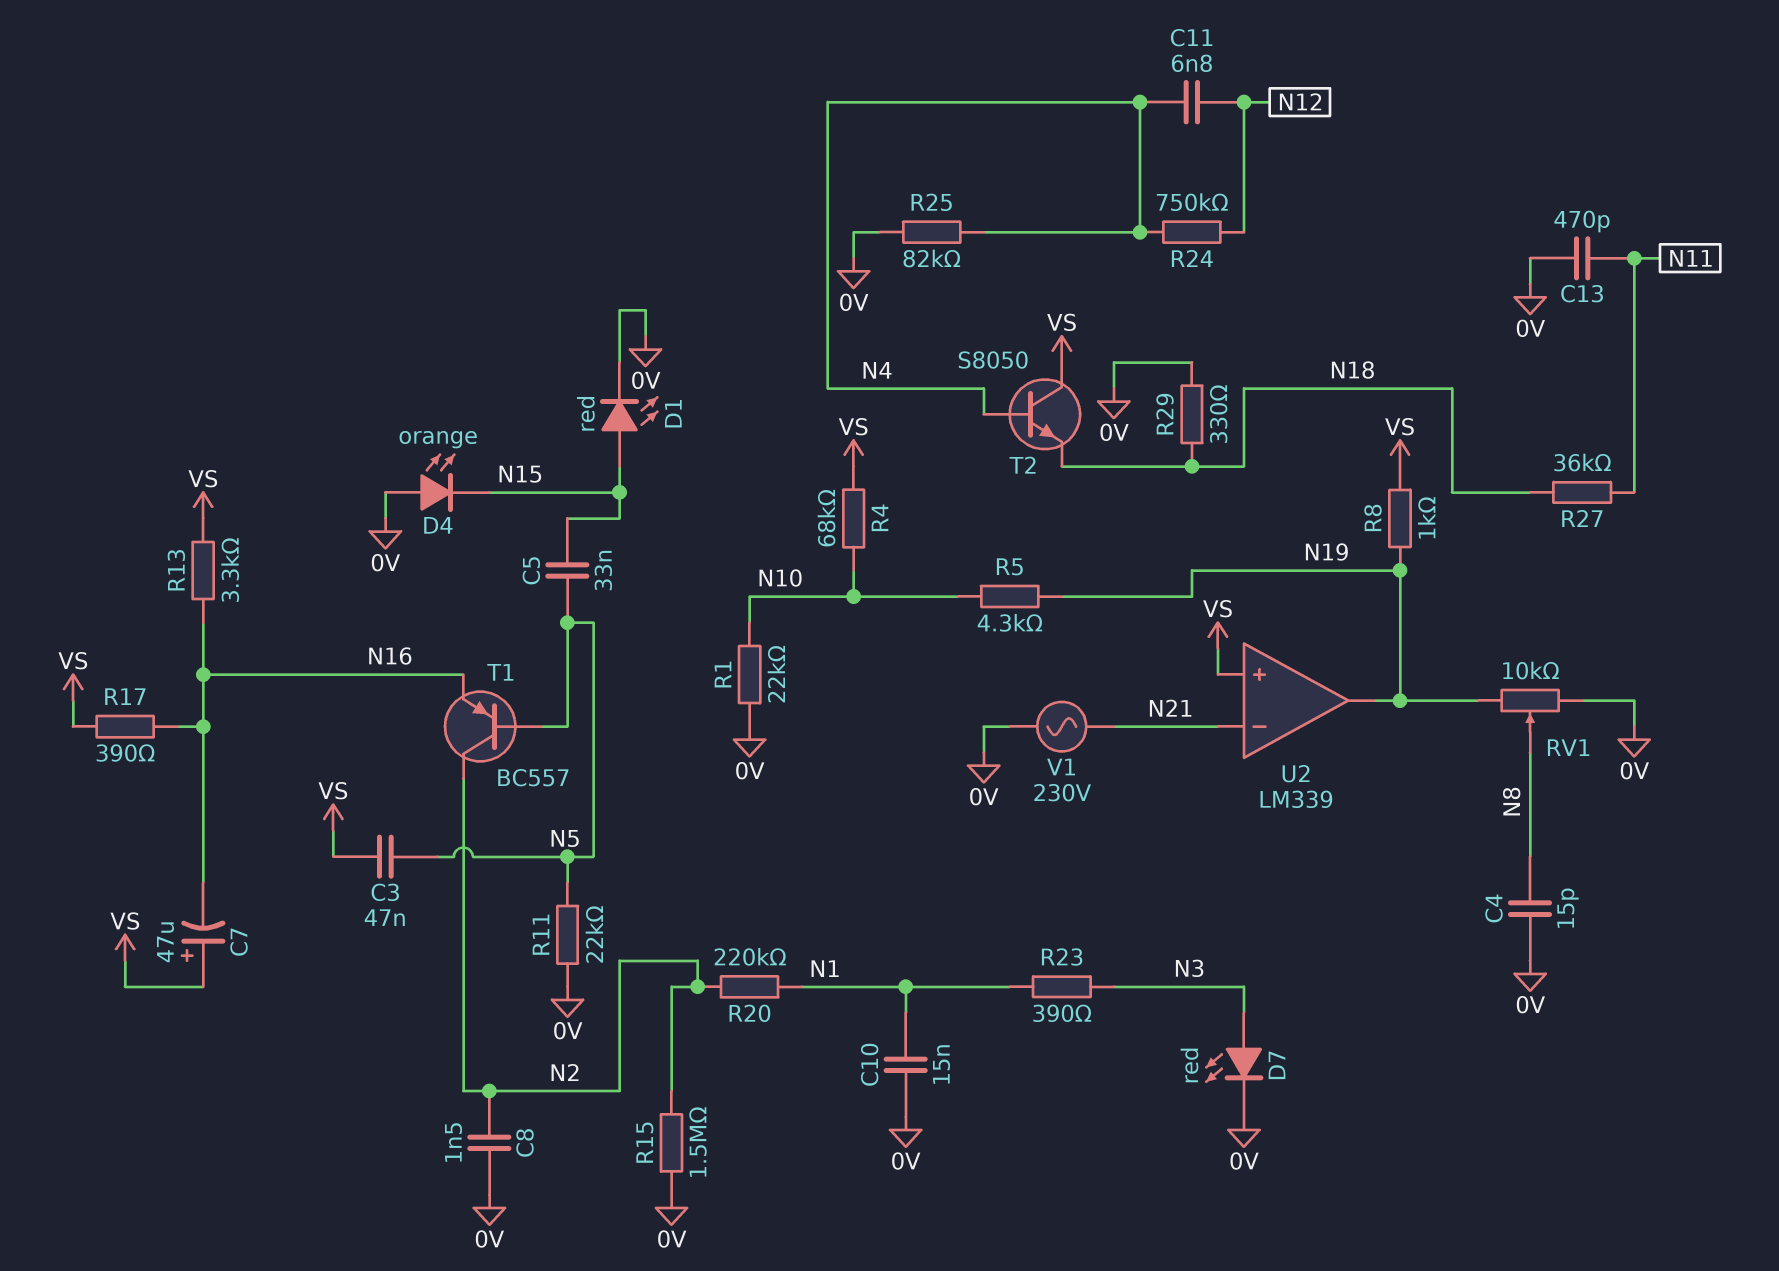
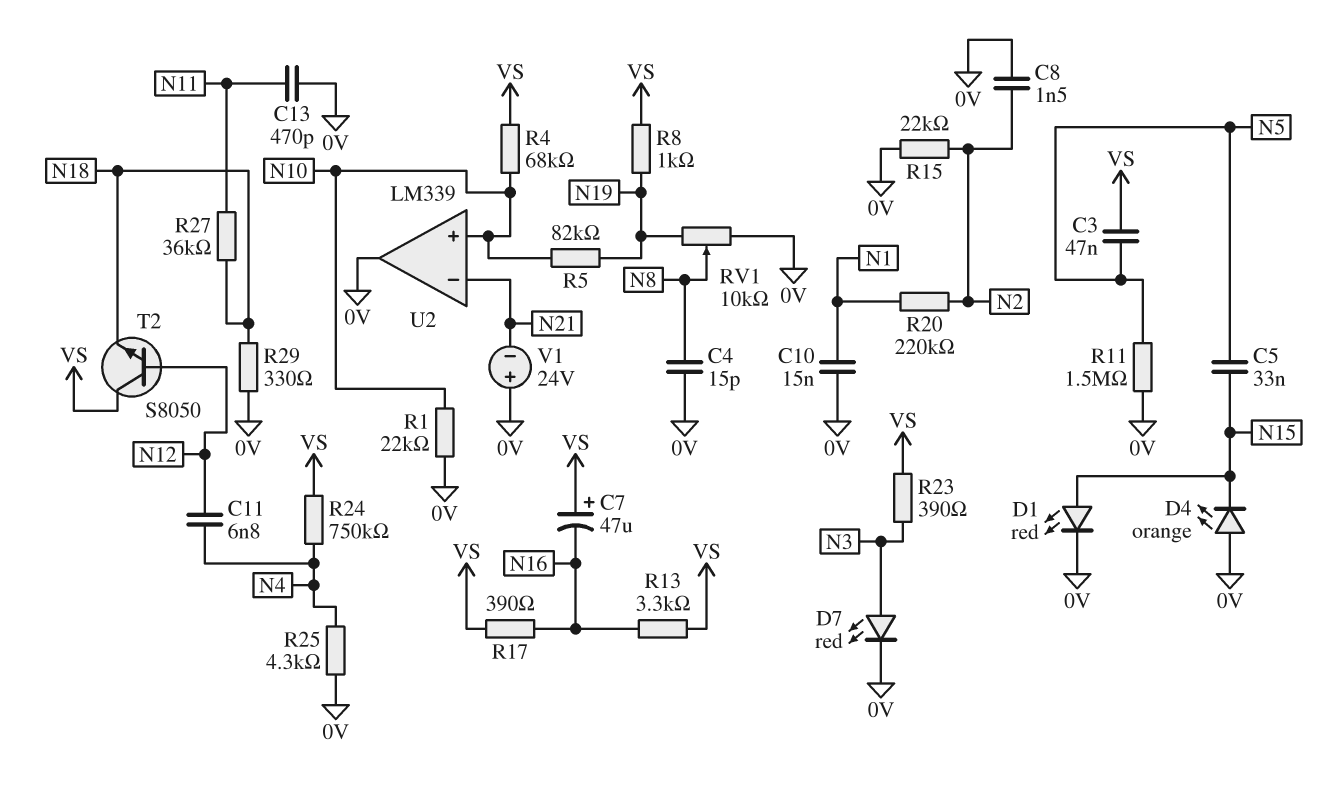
R5: 4.3k (N10, N19) -> 82k (N10, N19)
R11: 22k (0V, N5) -> 1.5M (0V, N5)
R15: 1.5M (0V, N2) -> 22k (0V, N2)
R23: 390 (N1, N3) -> 390 (N3, VS)
R24: 750k (N4, N12) -> 750k (N4, VS)
R25: 82k (0V, N4) -> 4.3k (0V, N4)
T1: PNP BC557 (B N5, C N2, E N16) -> none
T2: NPN S8050 (B N4, C VS, E N18) -> NPN S8050 (B N12, C VS, E N18)
U2 pin in+: VS -> N10
U2 pin out: N19 -> 0V
V1: AC 230V (0V, N21) -> 24V (plus 0V, minus N21)

